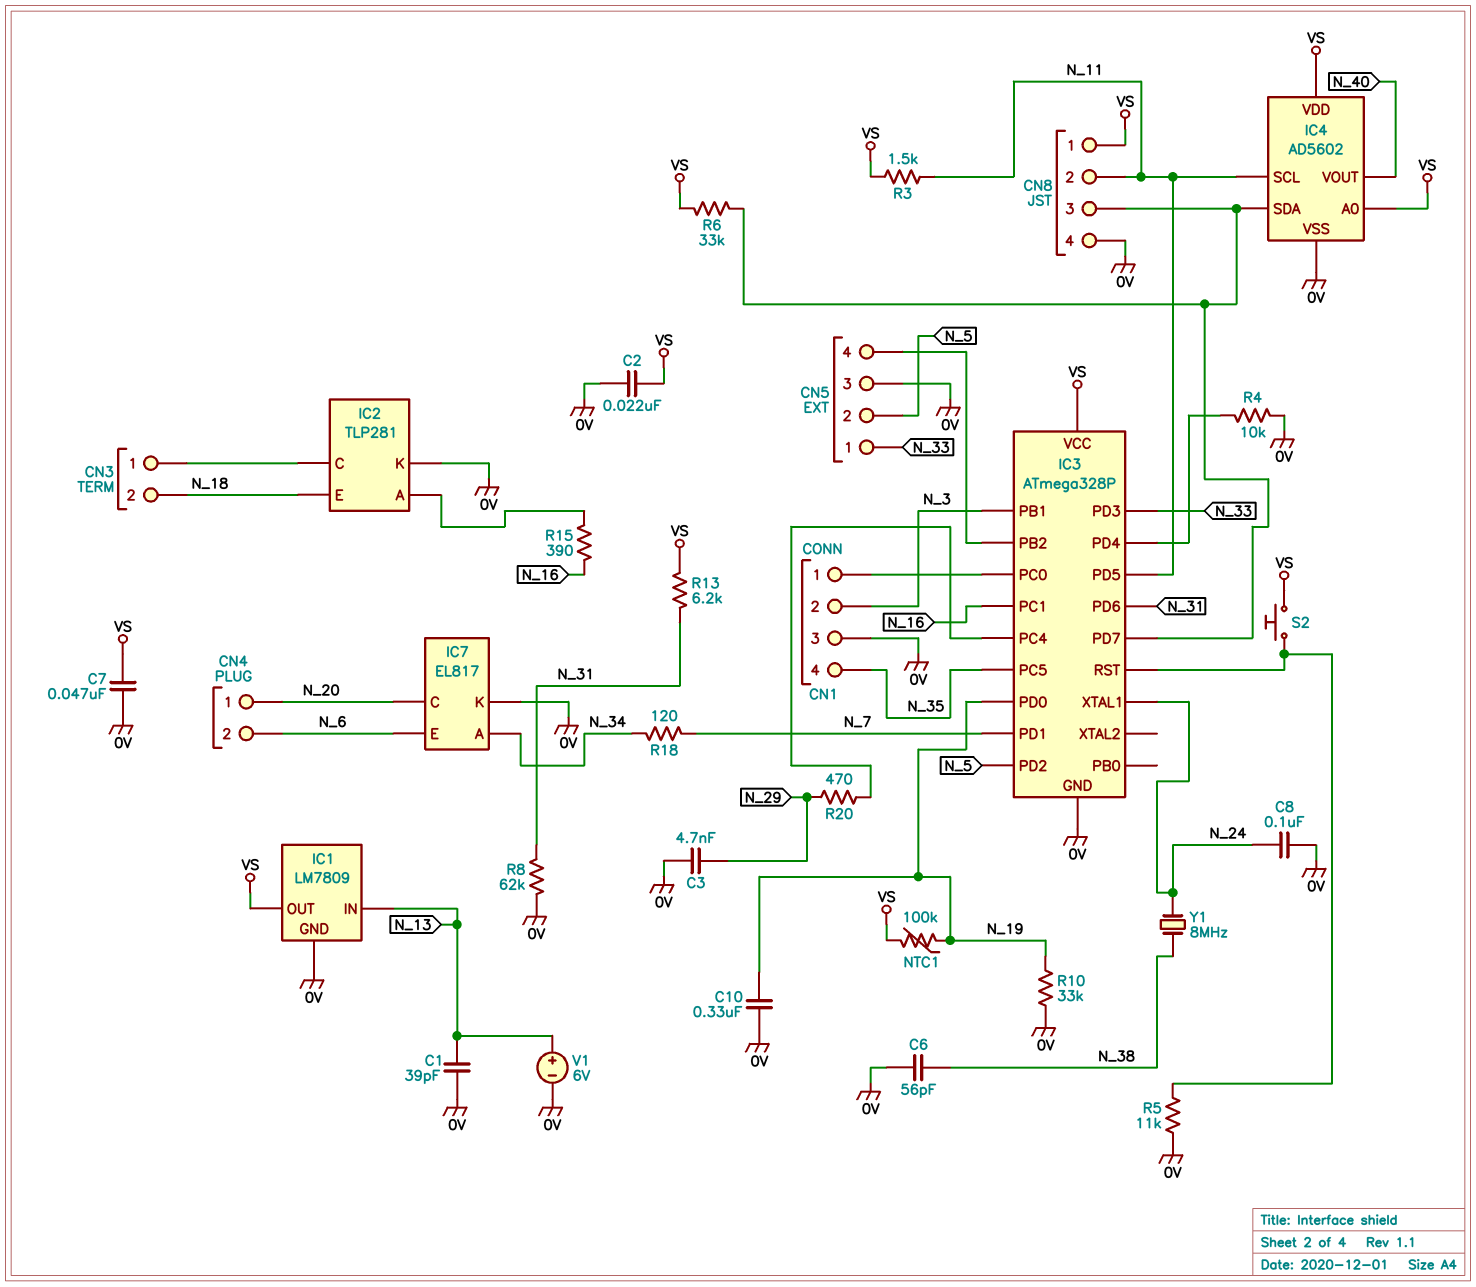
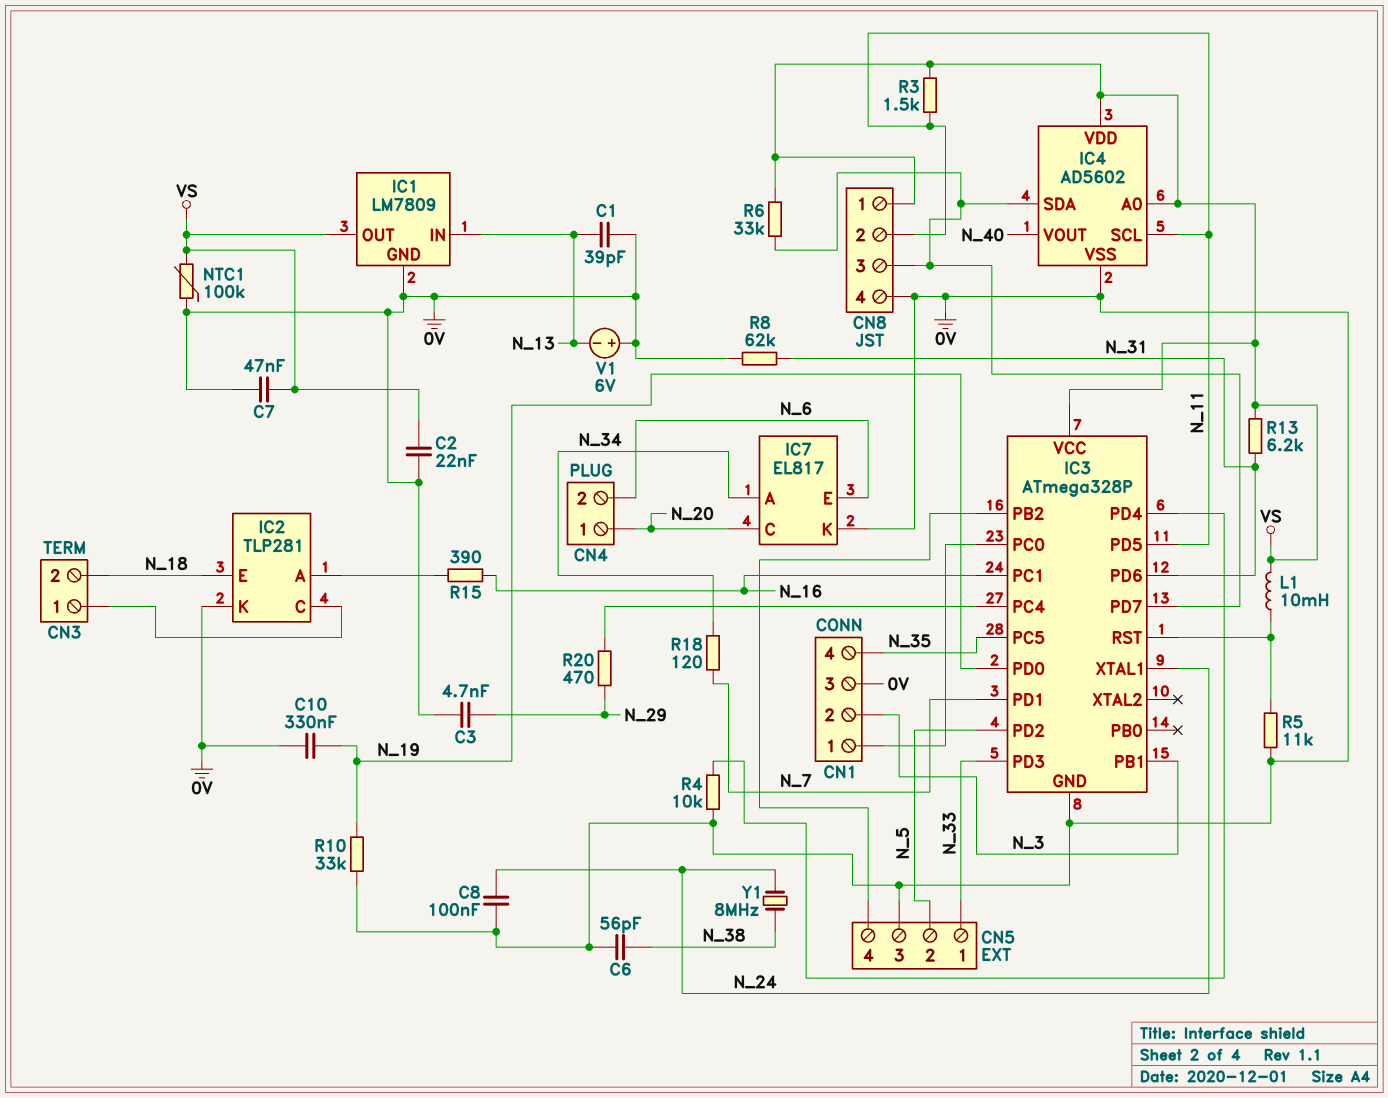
L1: none -> 10mH (IC3/RST, VS)
NTC1: 100k (N_19, VS) -> 100k (0V, VS)
S2: button (IC3/RST, VS) -> none
V1: 6V (plus N_13, minus 0V) -> 6V (plus 0V, minus N_13)

